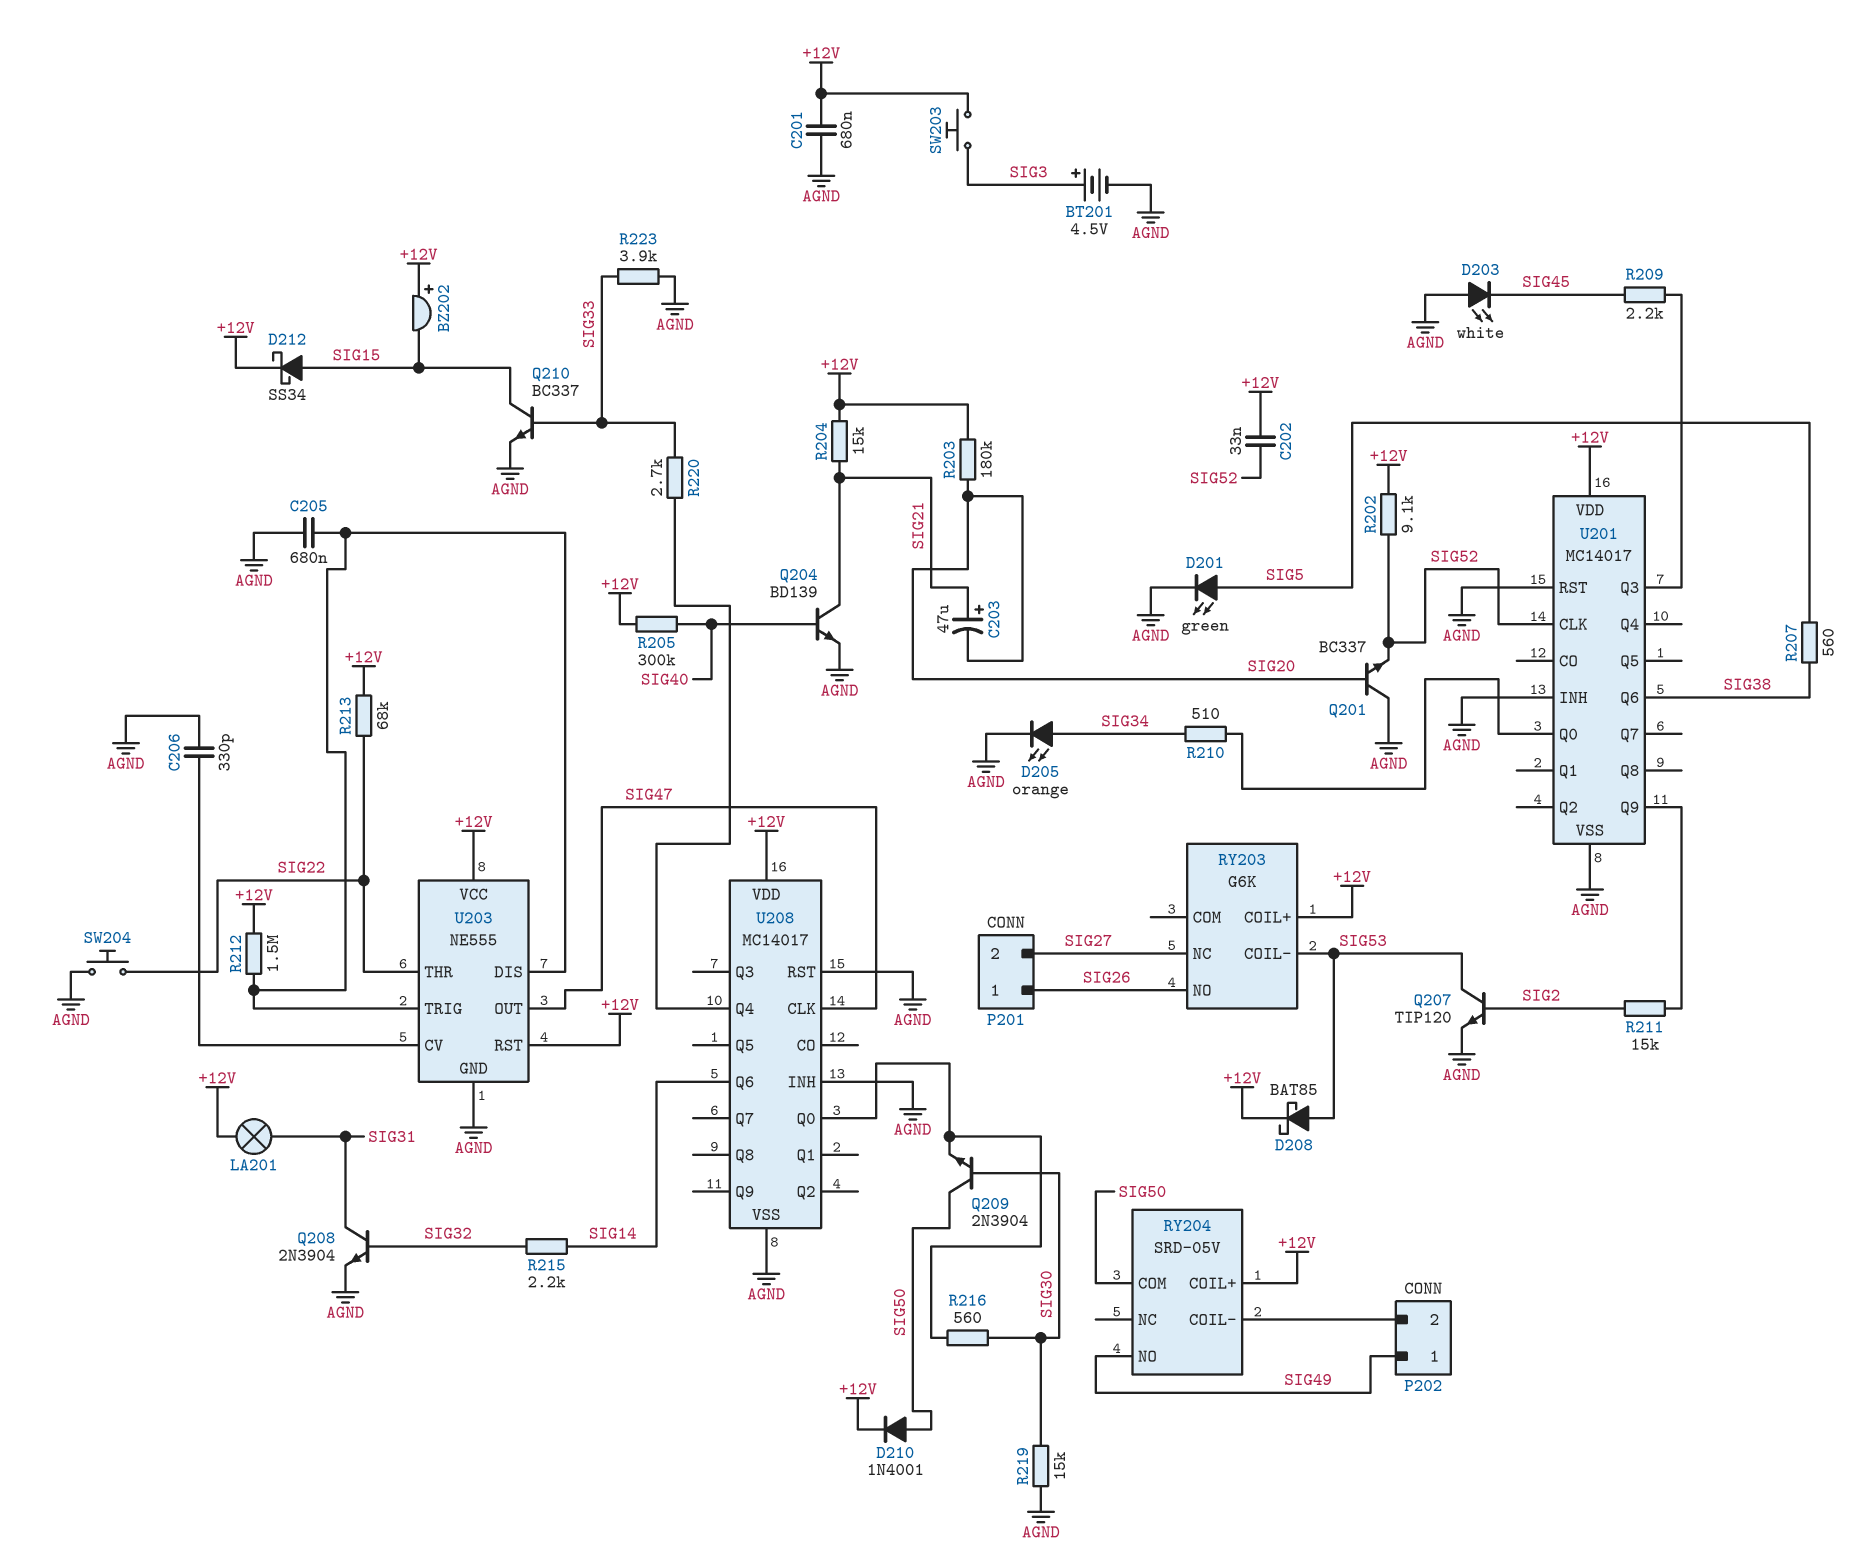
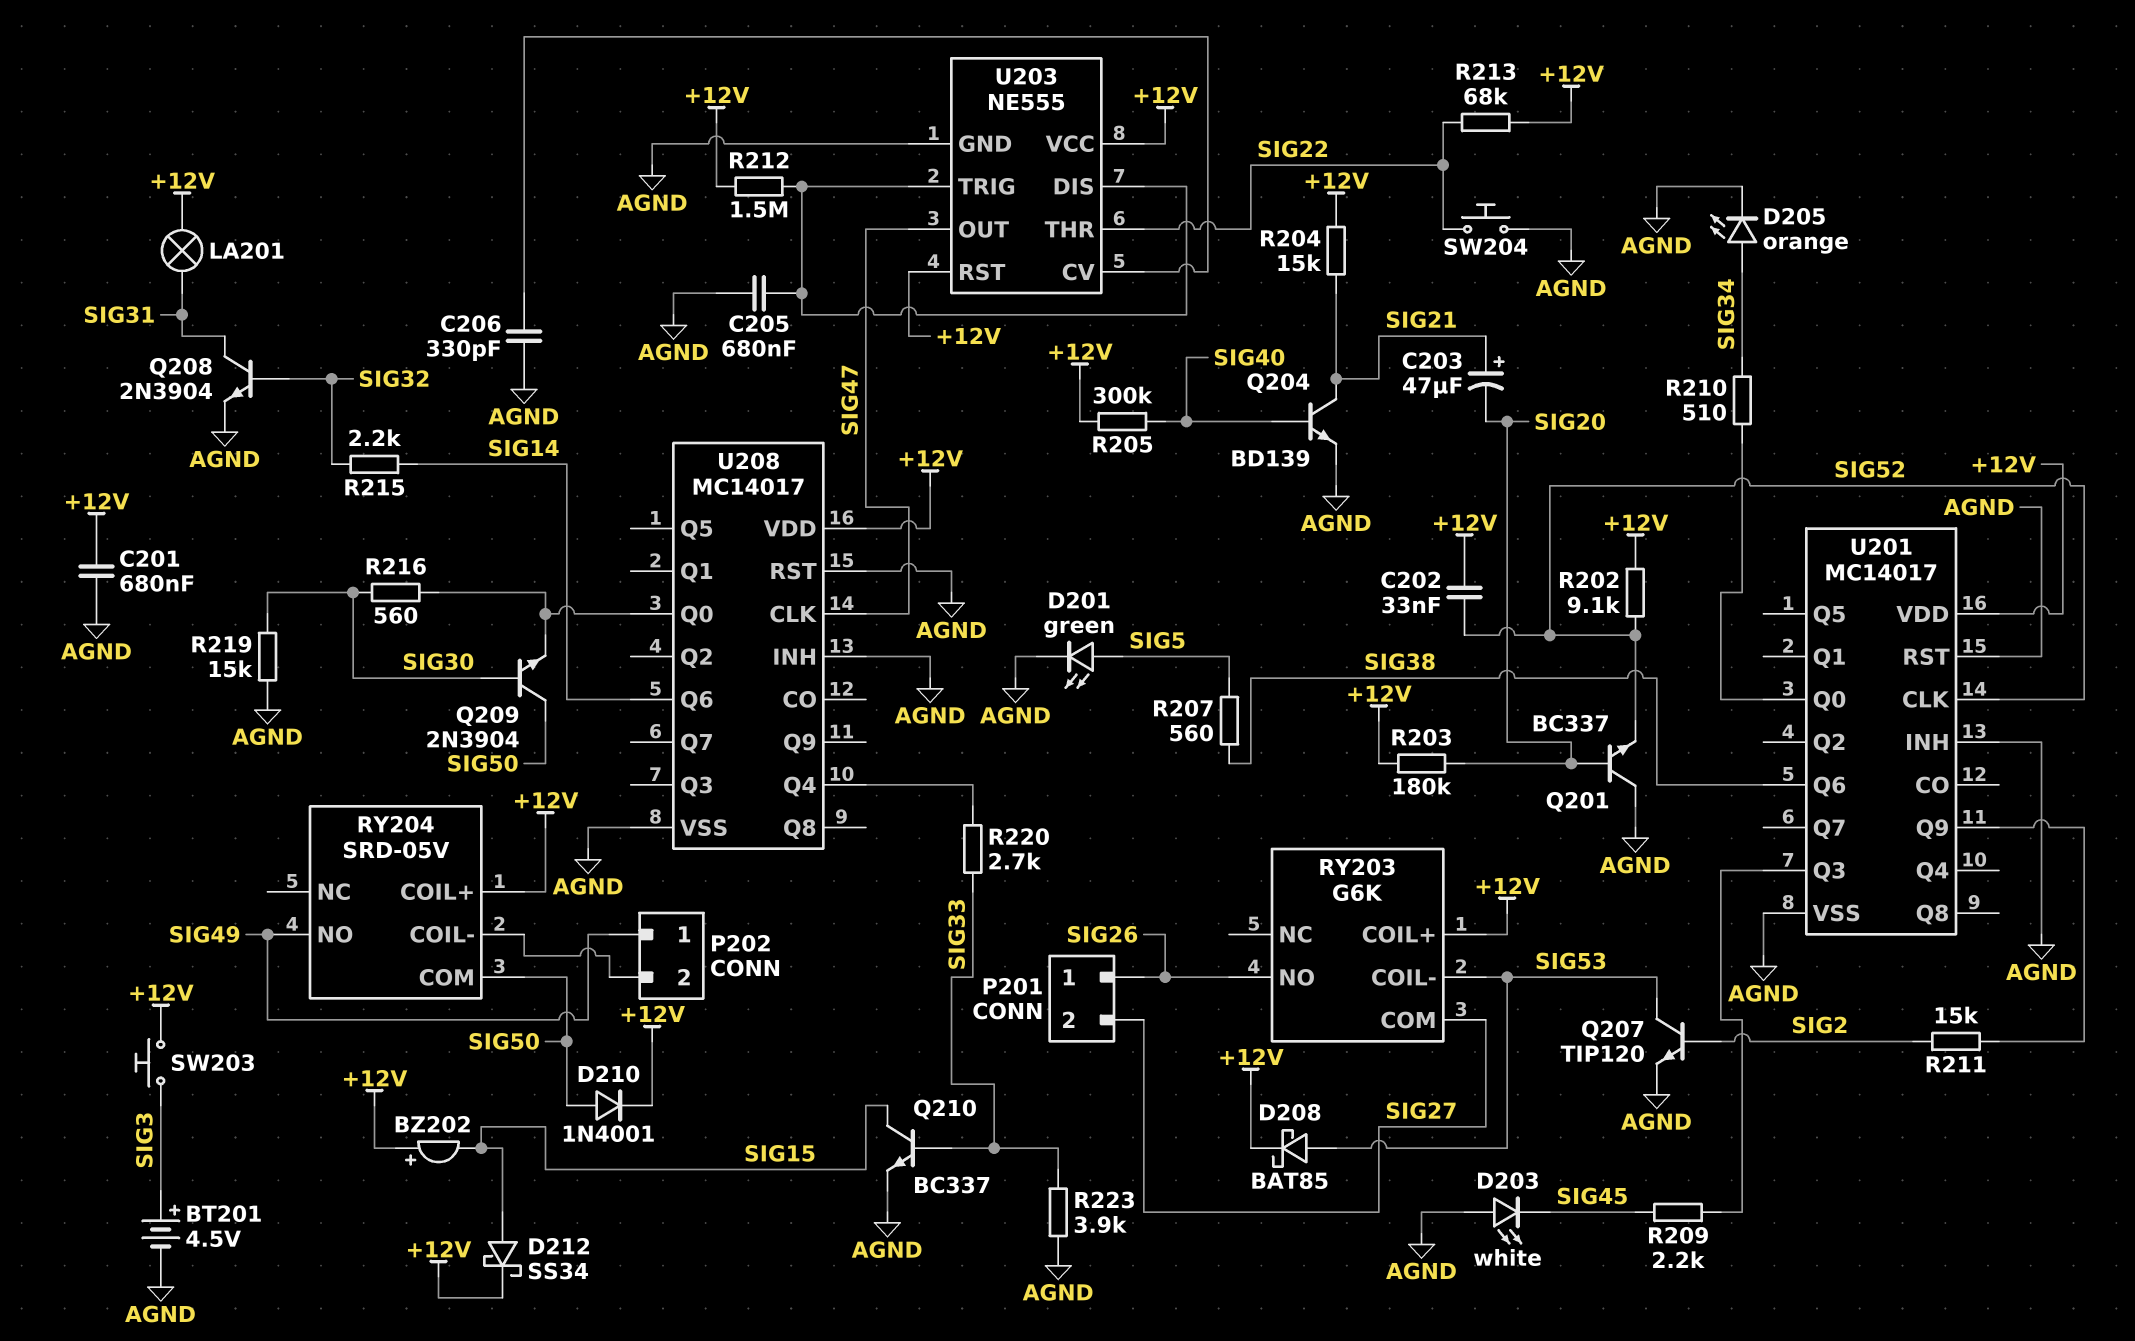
RY203 pin COM: none -> SIG27
RY203 pin NC: SIG27 -> none

